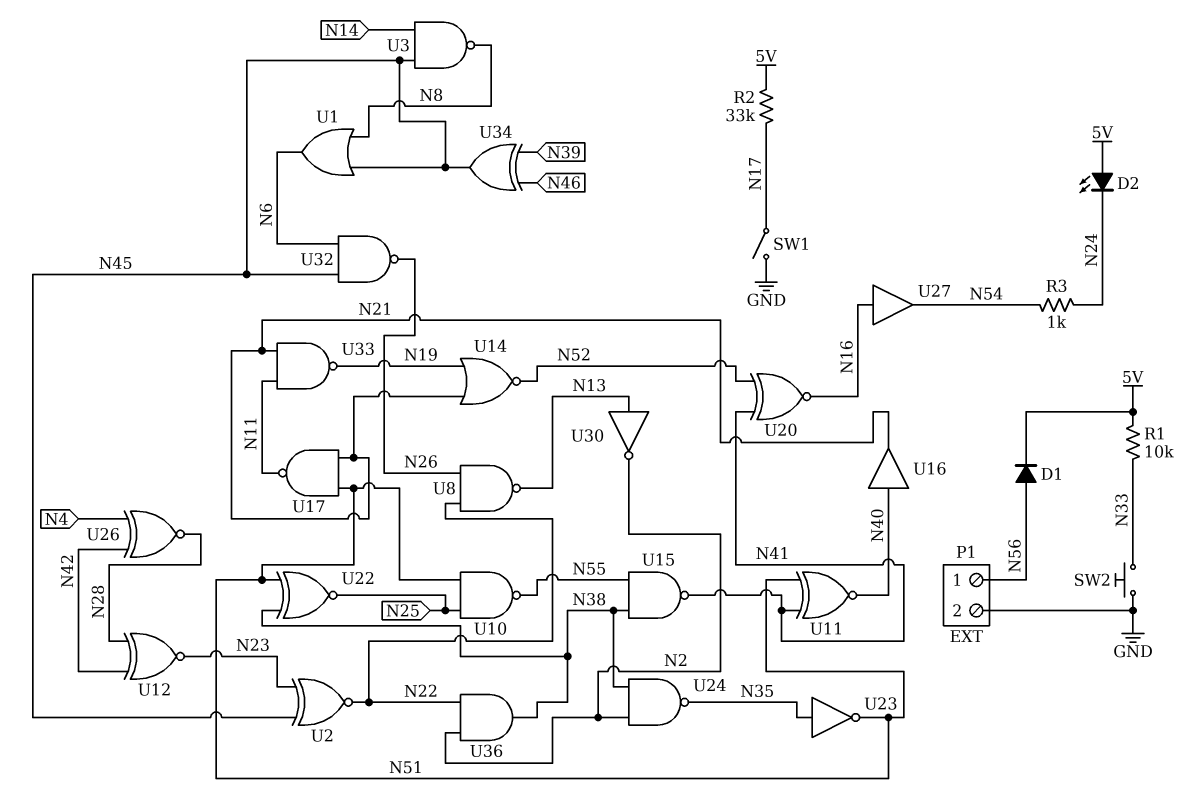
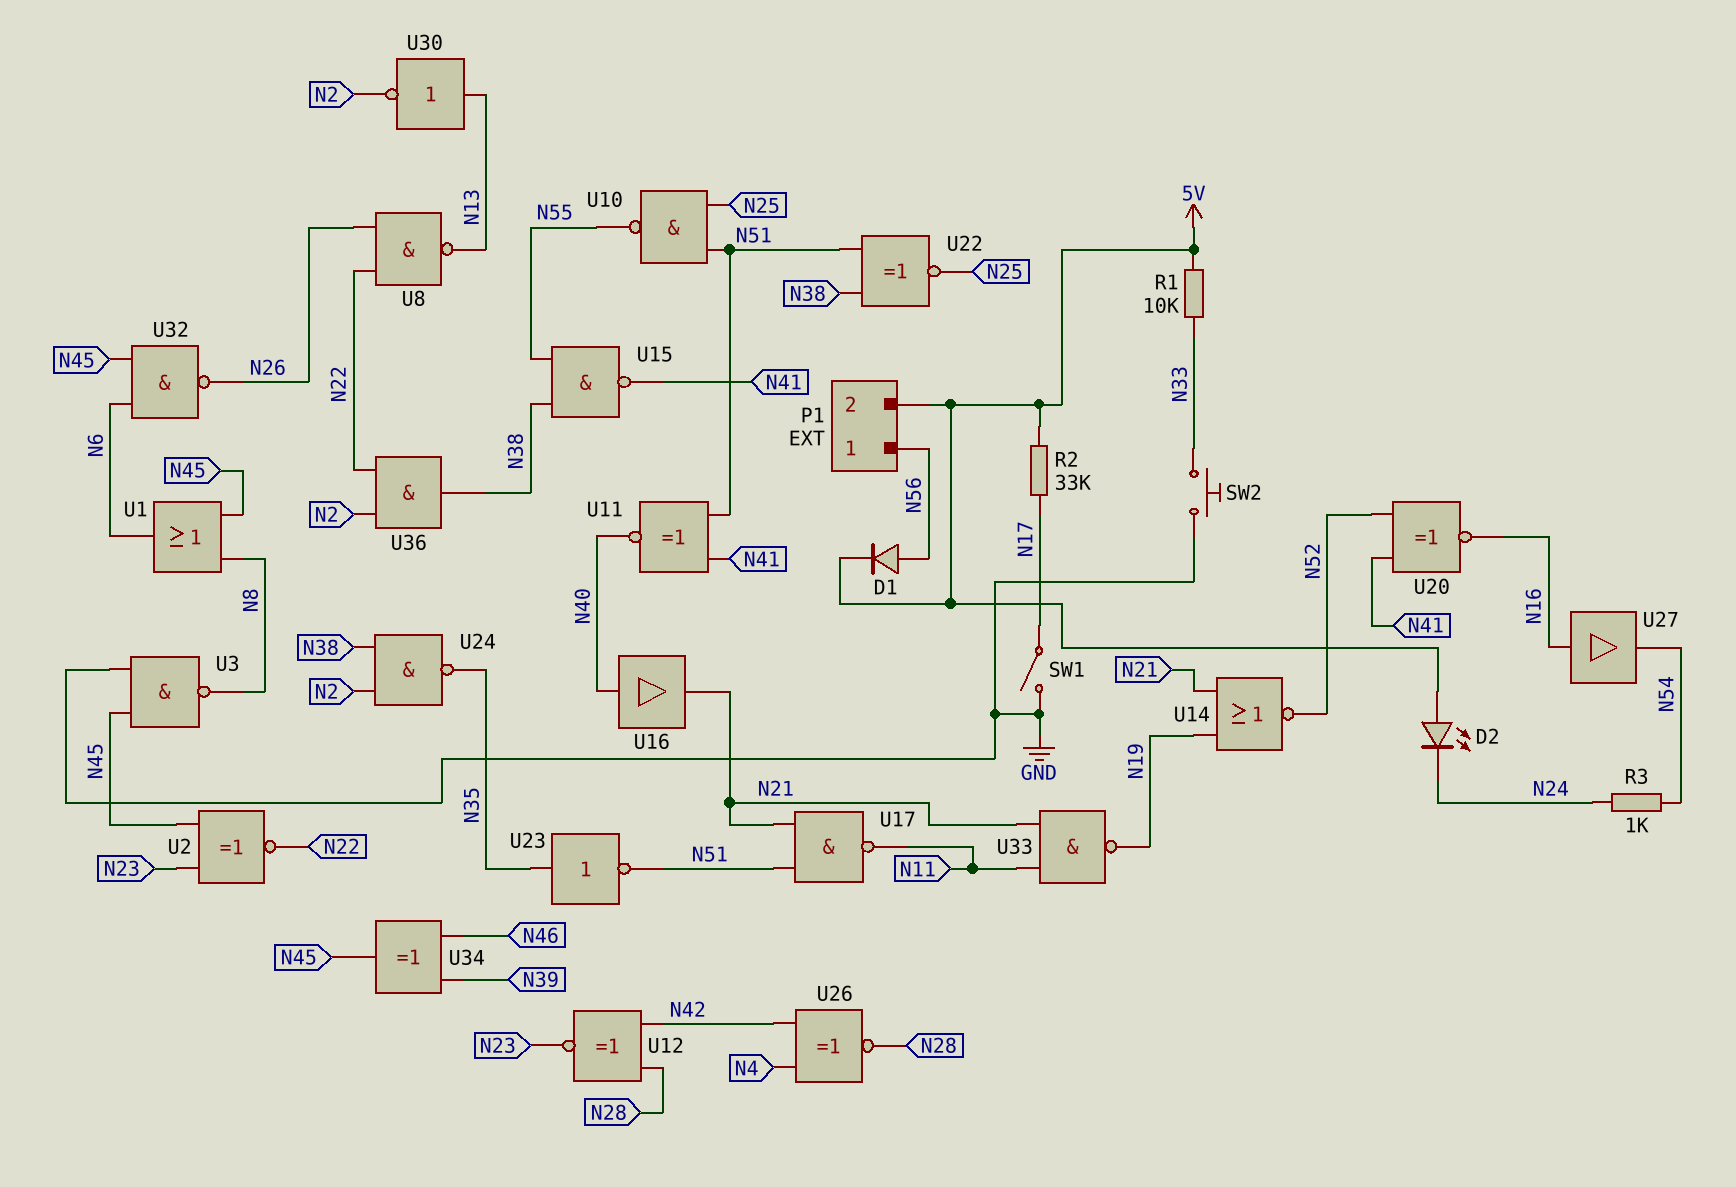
P1 pin 2: GND -> 5V
U3: NAND (in N14, in N45, out N8) -> NAND (in GND, in N45, out N8)

